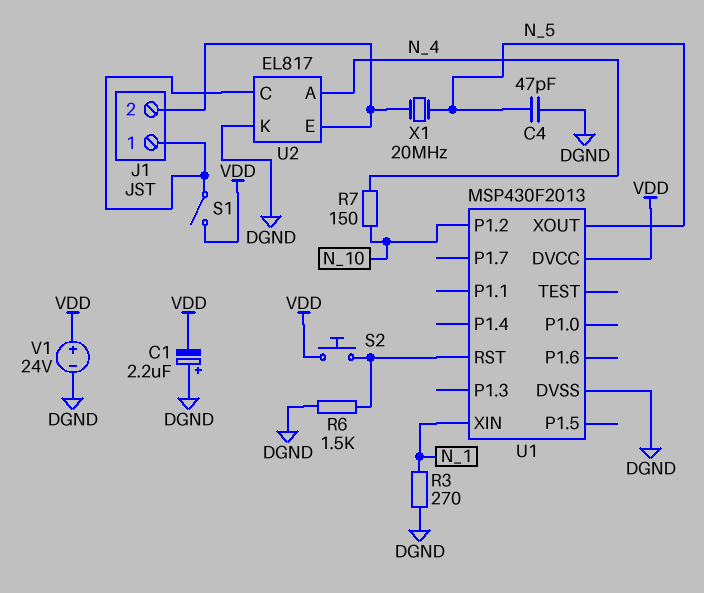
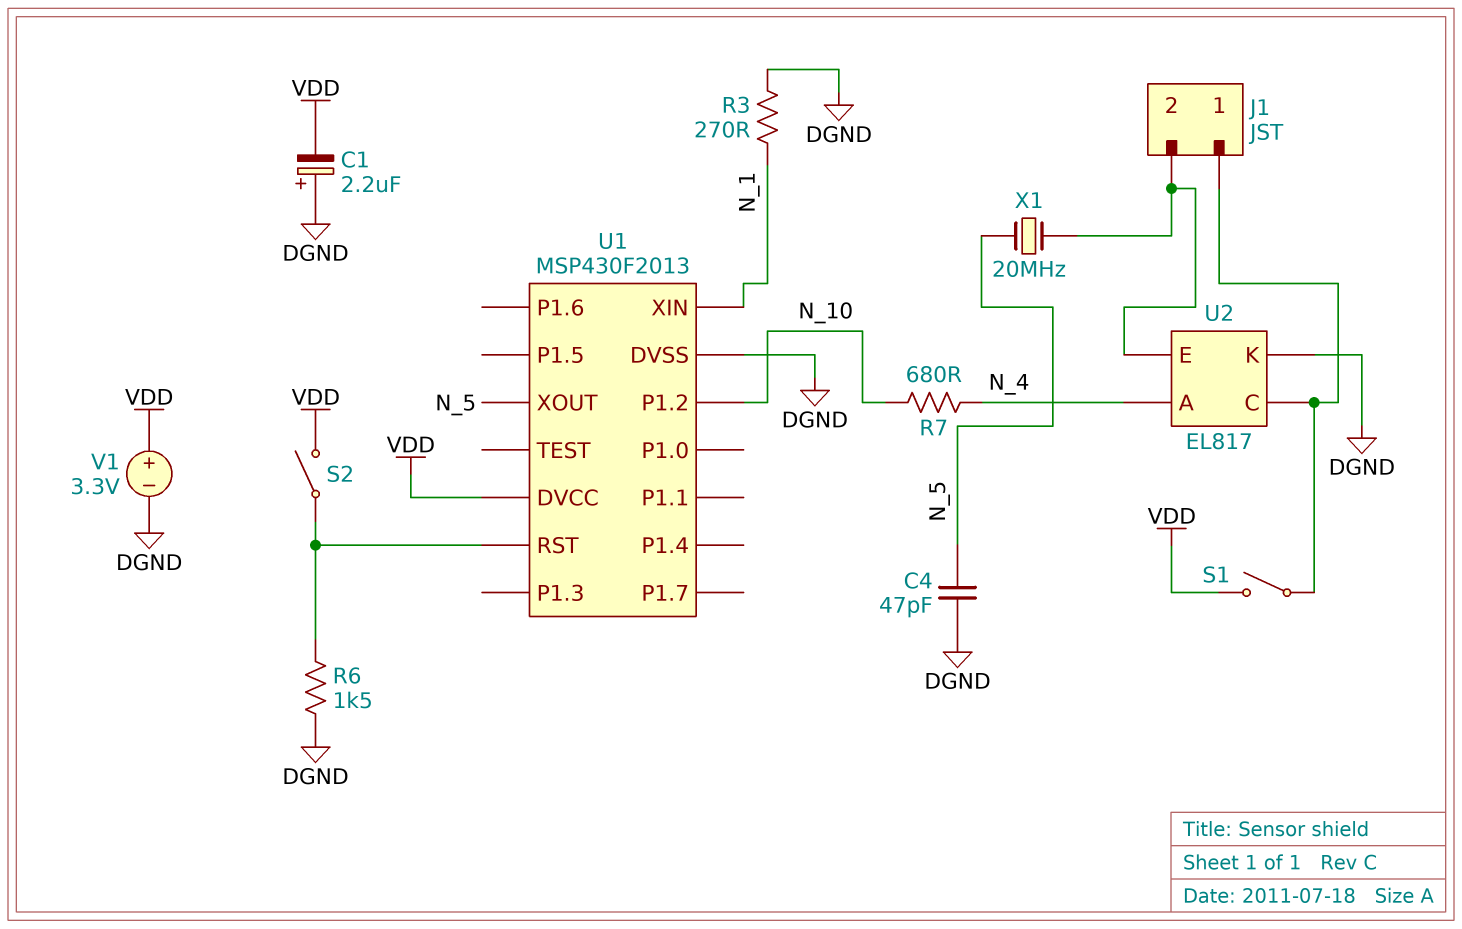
R7: 150 (N_4, N_10) -> 680 (N_4, N_10)
S2: button (U1/RST, VDD) -> switch (U1/RST, VDD)
V1: 24V (plus VDD, minus DGND) -> 3.3V (plus VDD, minus DGND)

